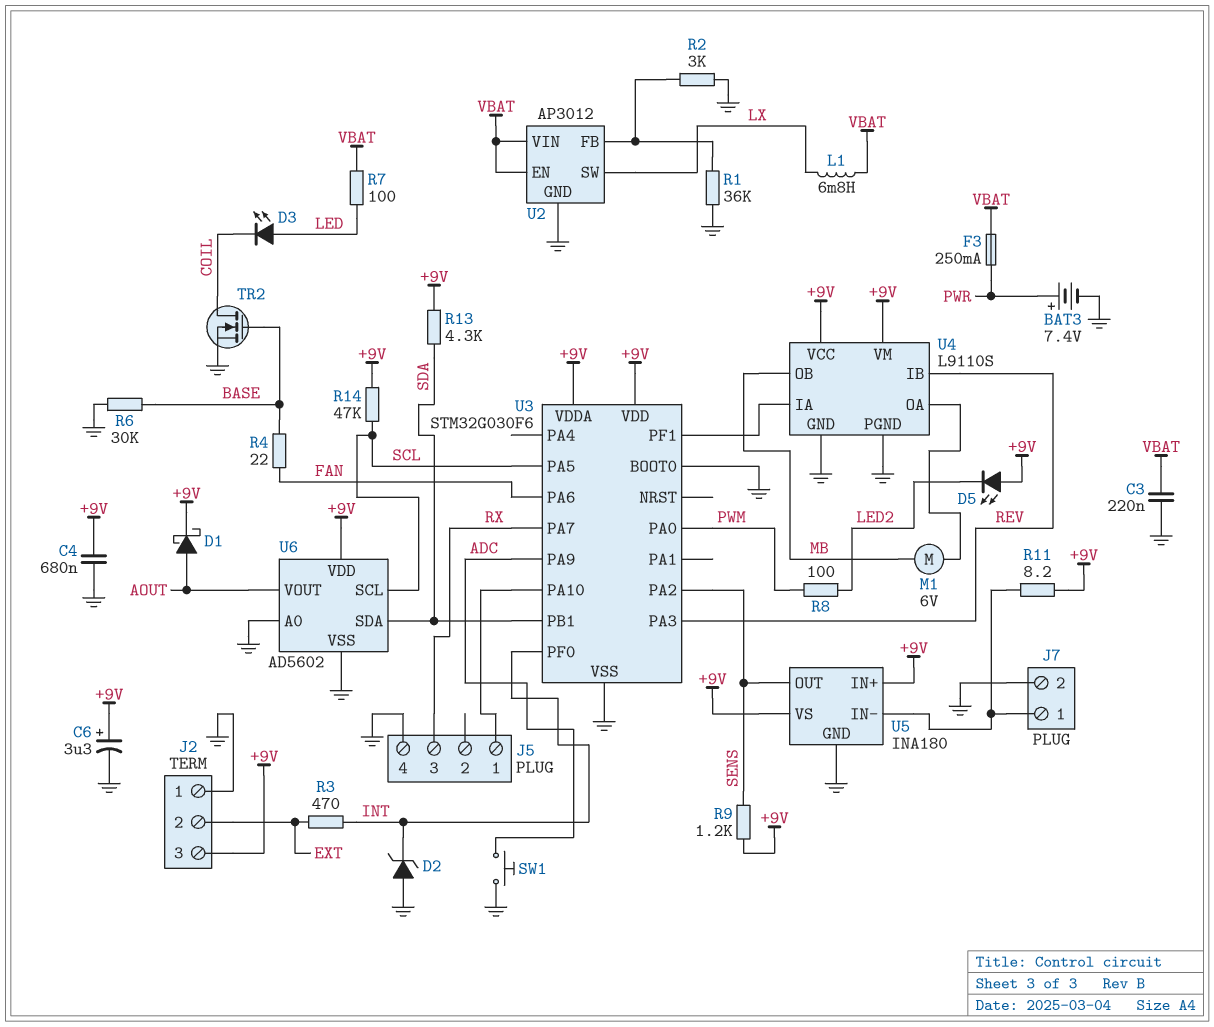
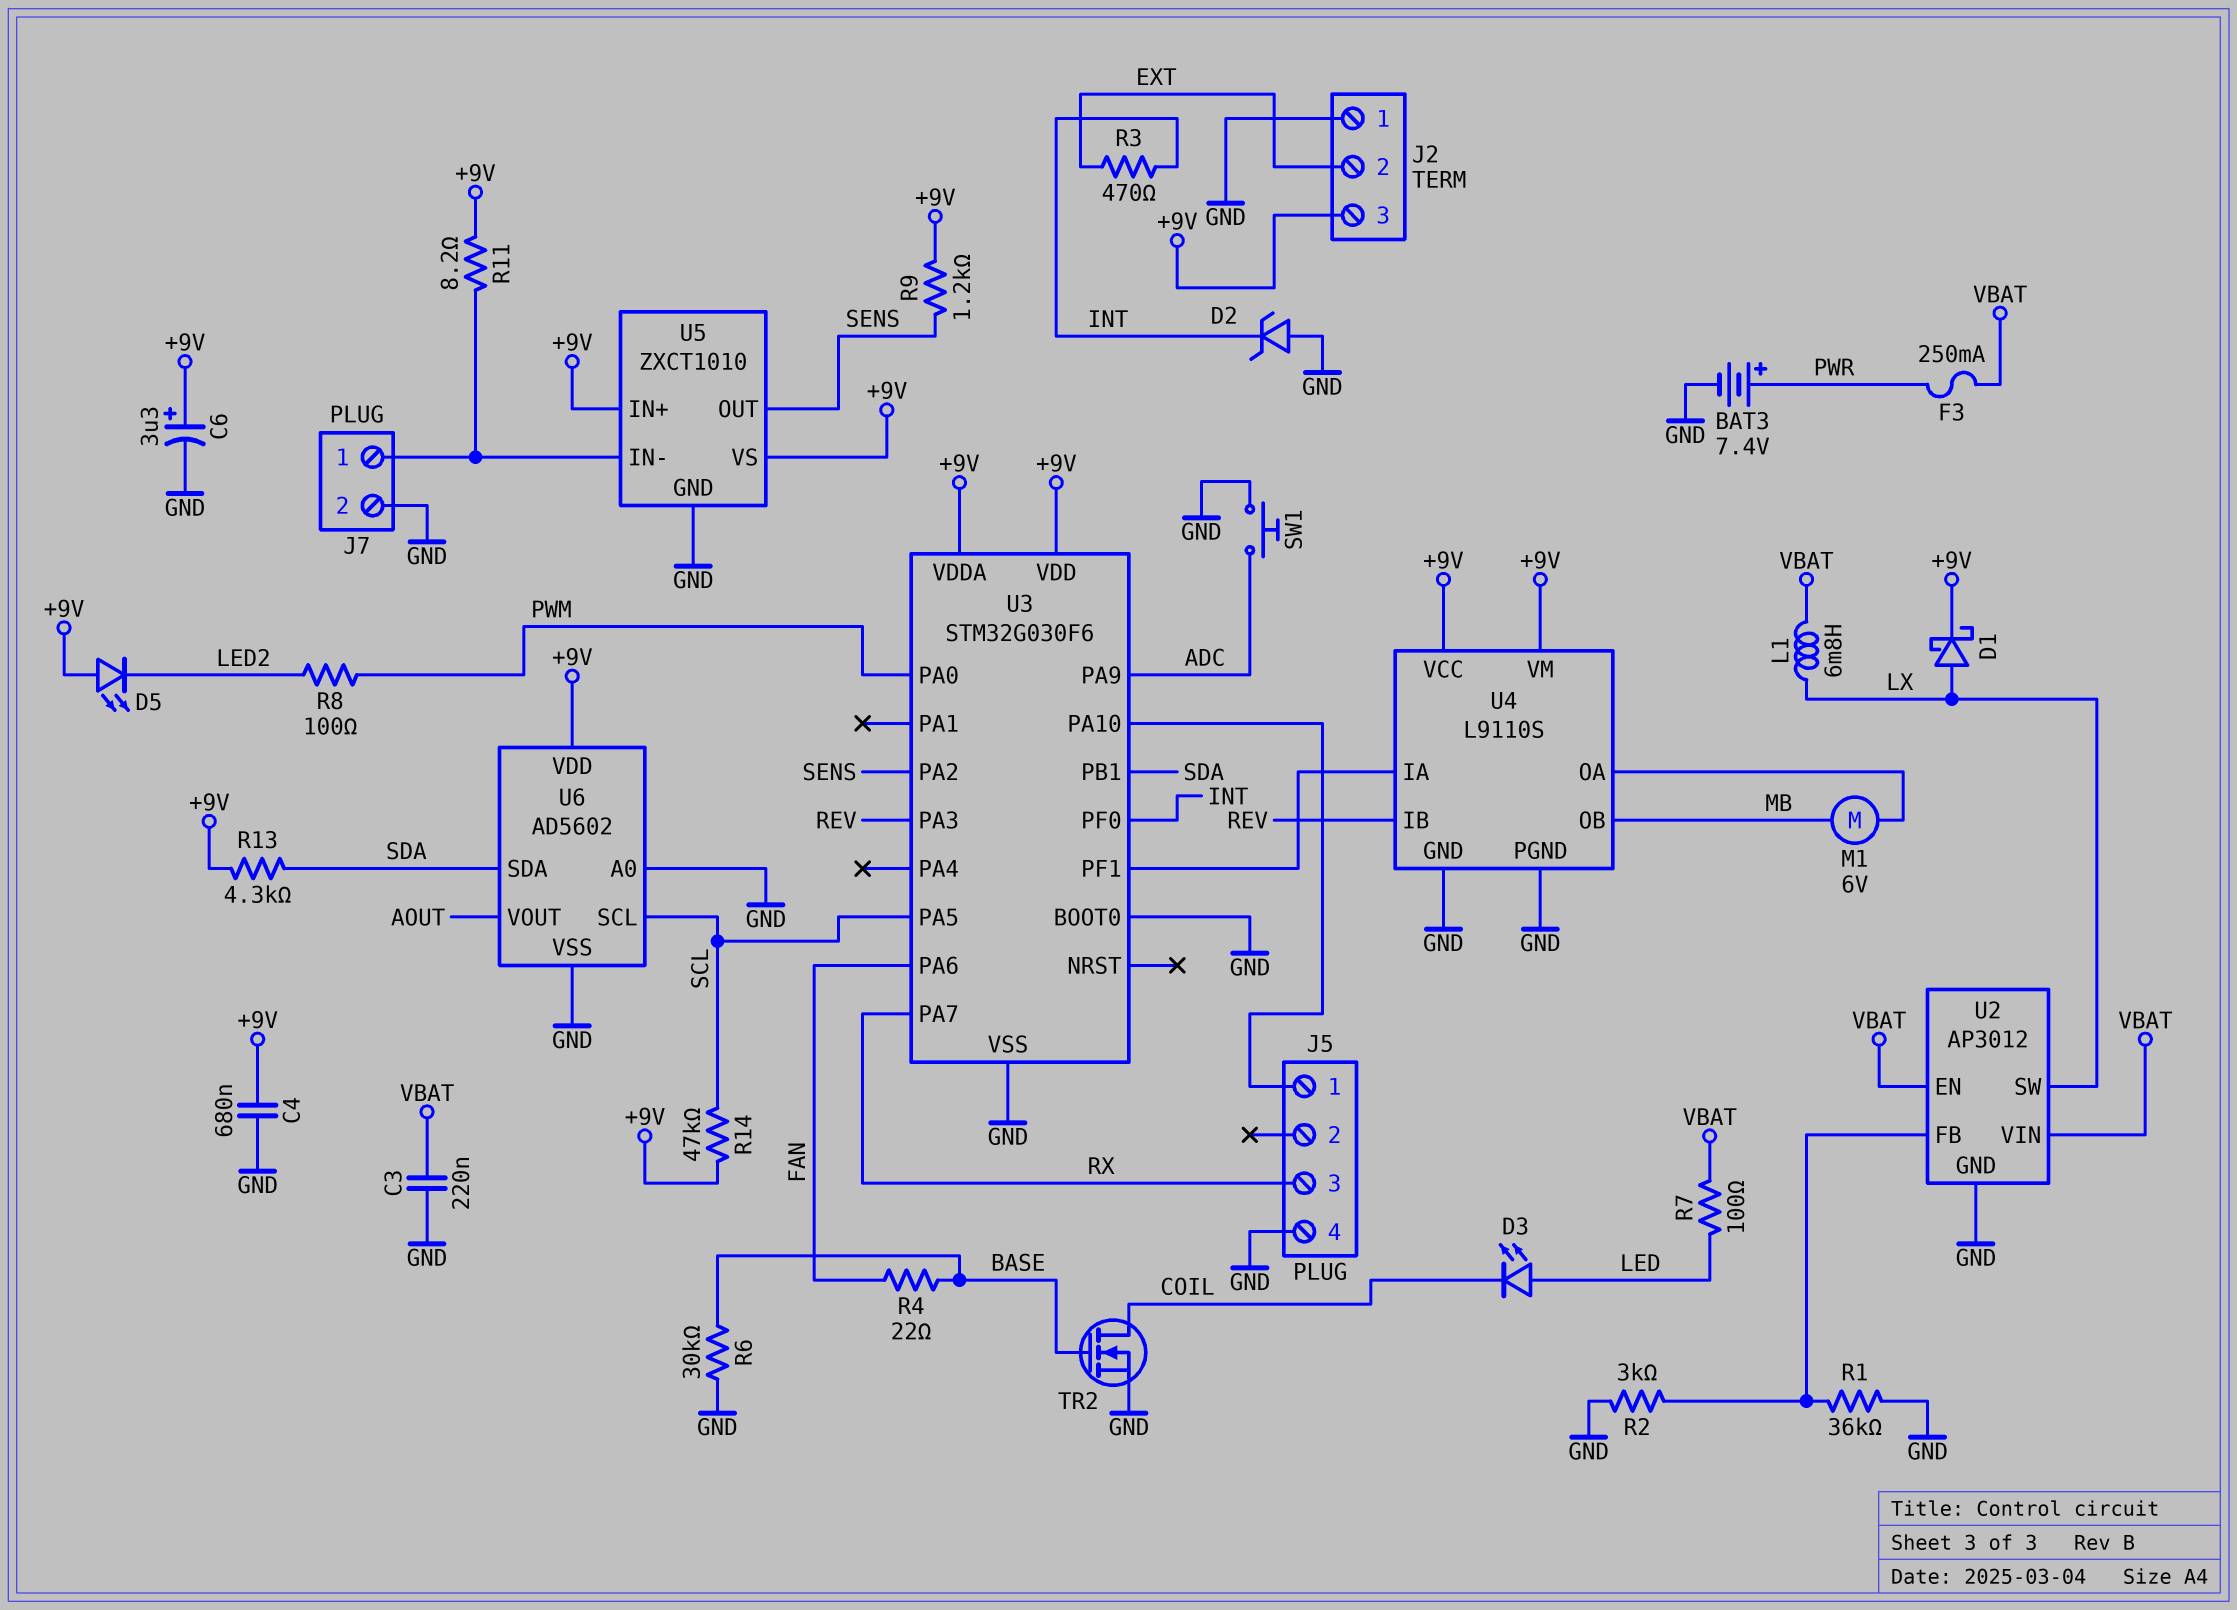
D1: schottky (A AOUT, K +9V) -> schottky (A LX, K +9V)
U5: INA180 -> ZXCT1010

